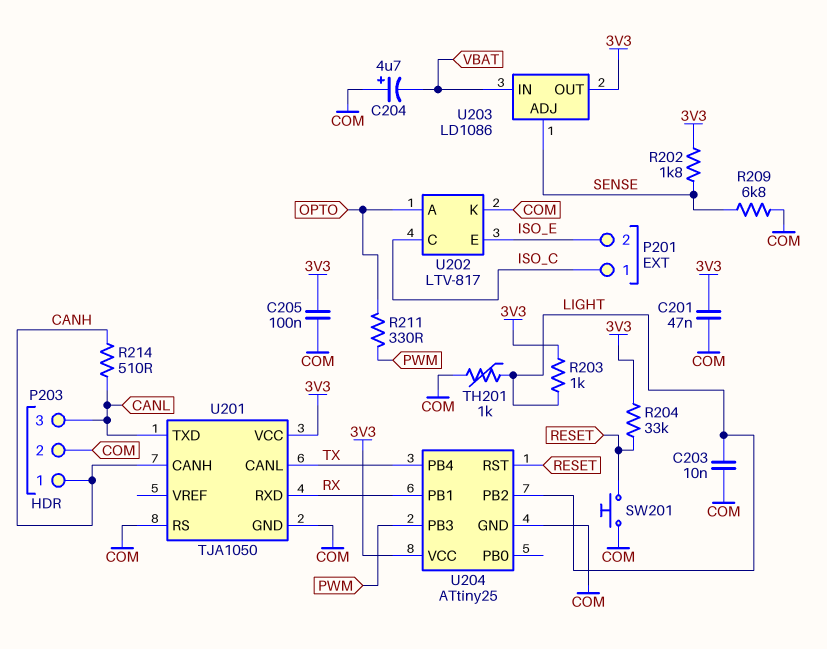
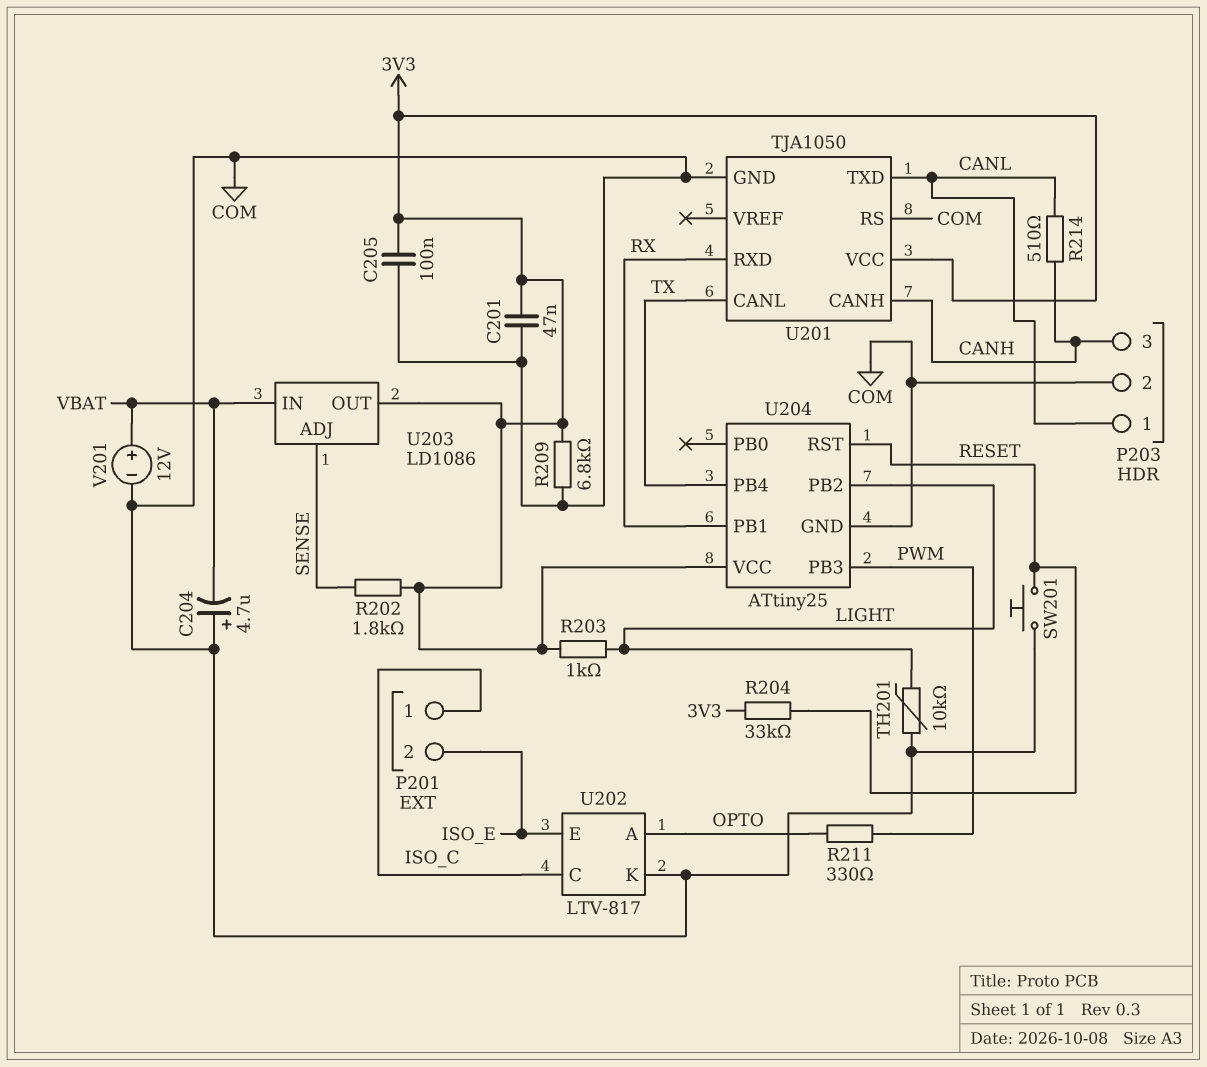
C203: 10nF (COM, LIGHT) -> none
P203 pin 1: CANH -> CANL
P203 pin 3: CANL -> CANH
R209: 6.8k (COM, SENSE) -> 6.8k (3V3, COM)
TH201: 1k (COM, LIGHT) -> 10k (COM, LIGHT)
V201: none -> 12V (plus VBAT, minus COM)

